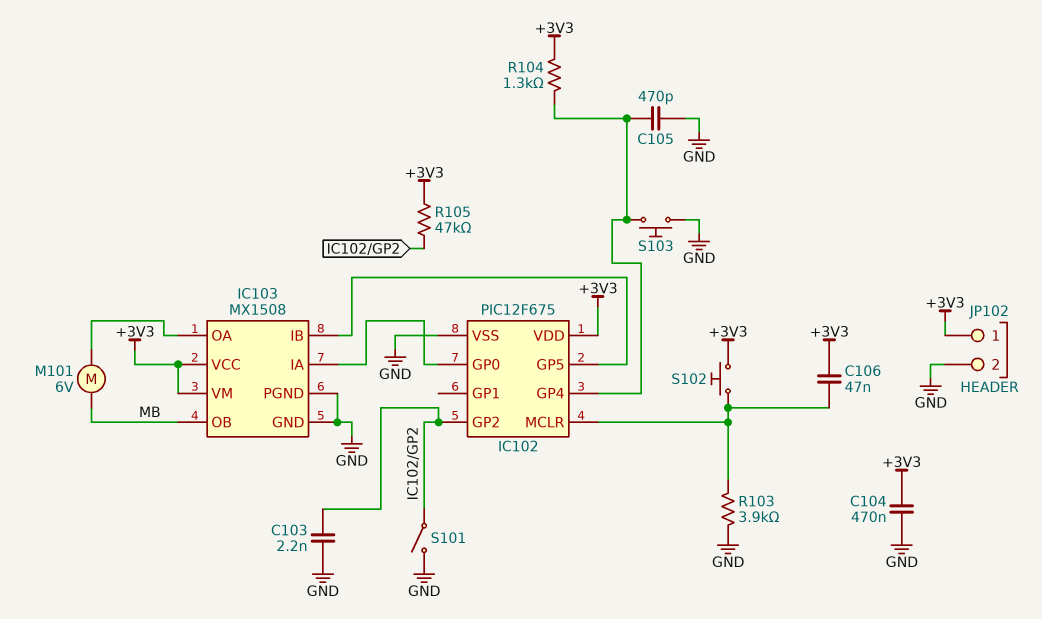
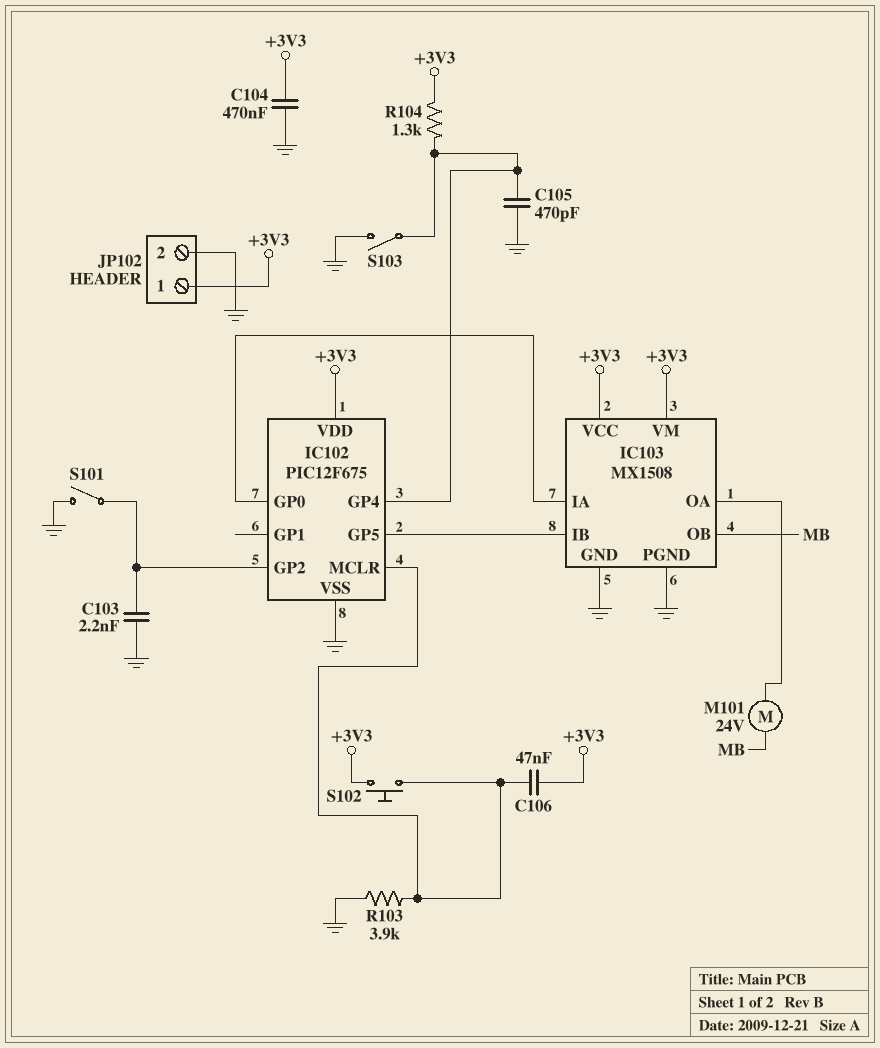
M101: motor 6V (IC103/OA, MB) -> motor 24V (IC103/OA, MB)
R105: 47k (+3V3, IC102/GP2) -> none
S103: button (GND, IC102/GP4) -> switch (GND, IC102/GP4)

